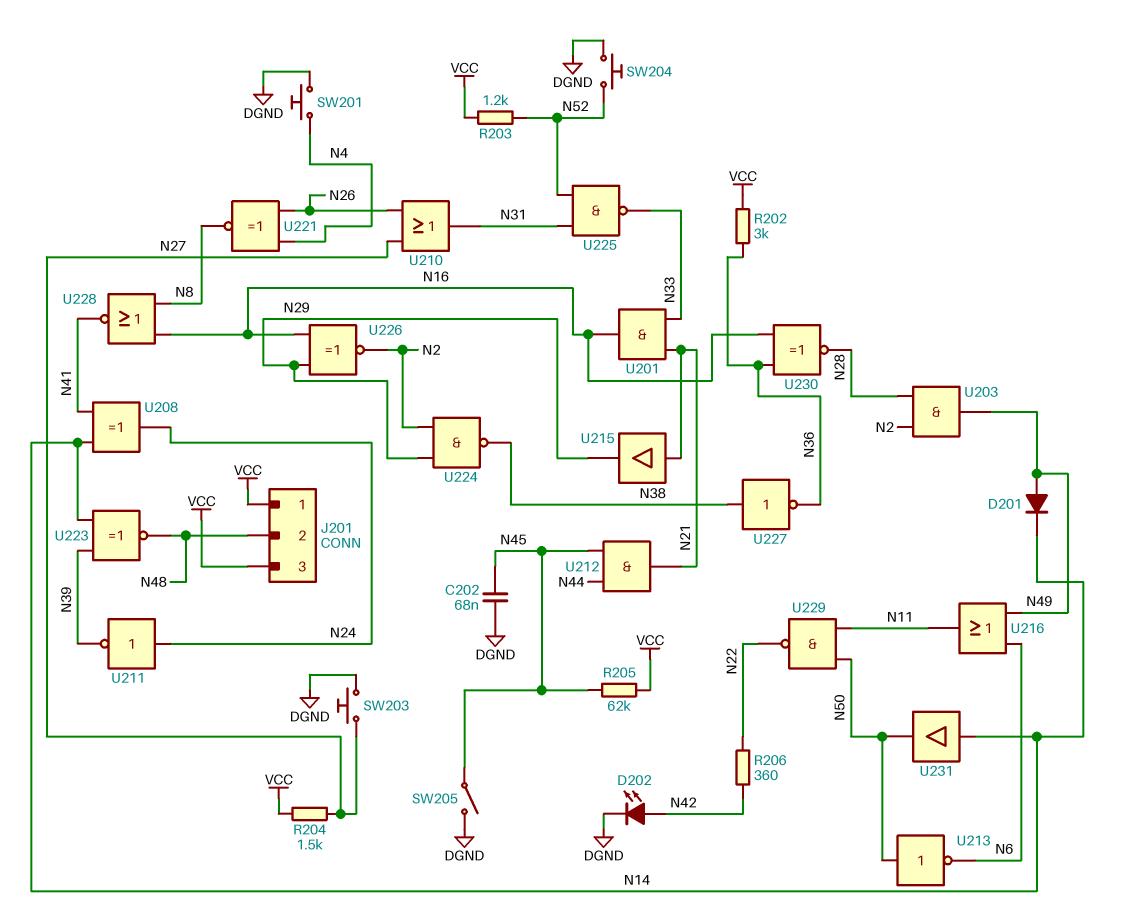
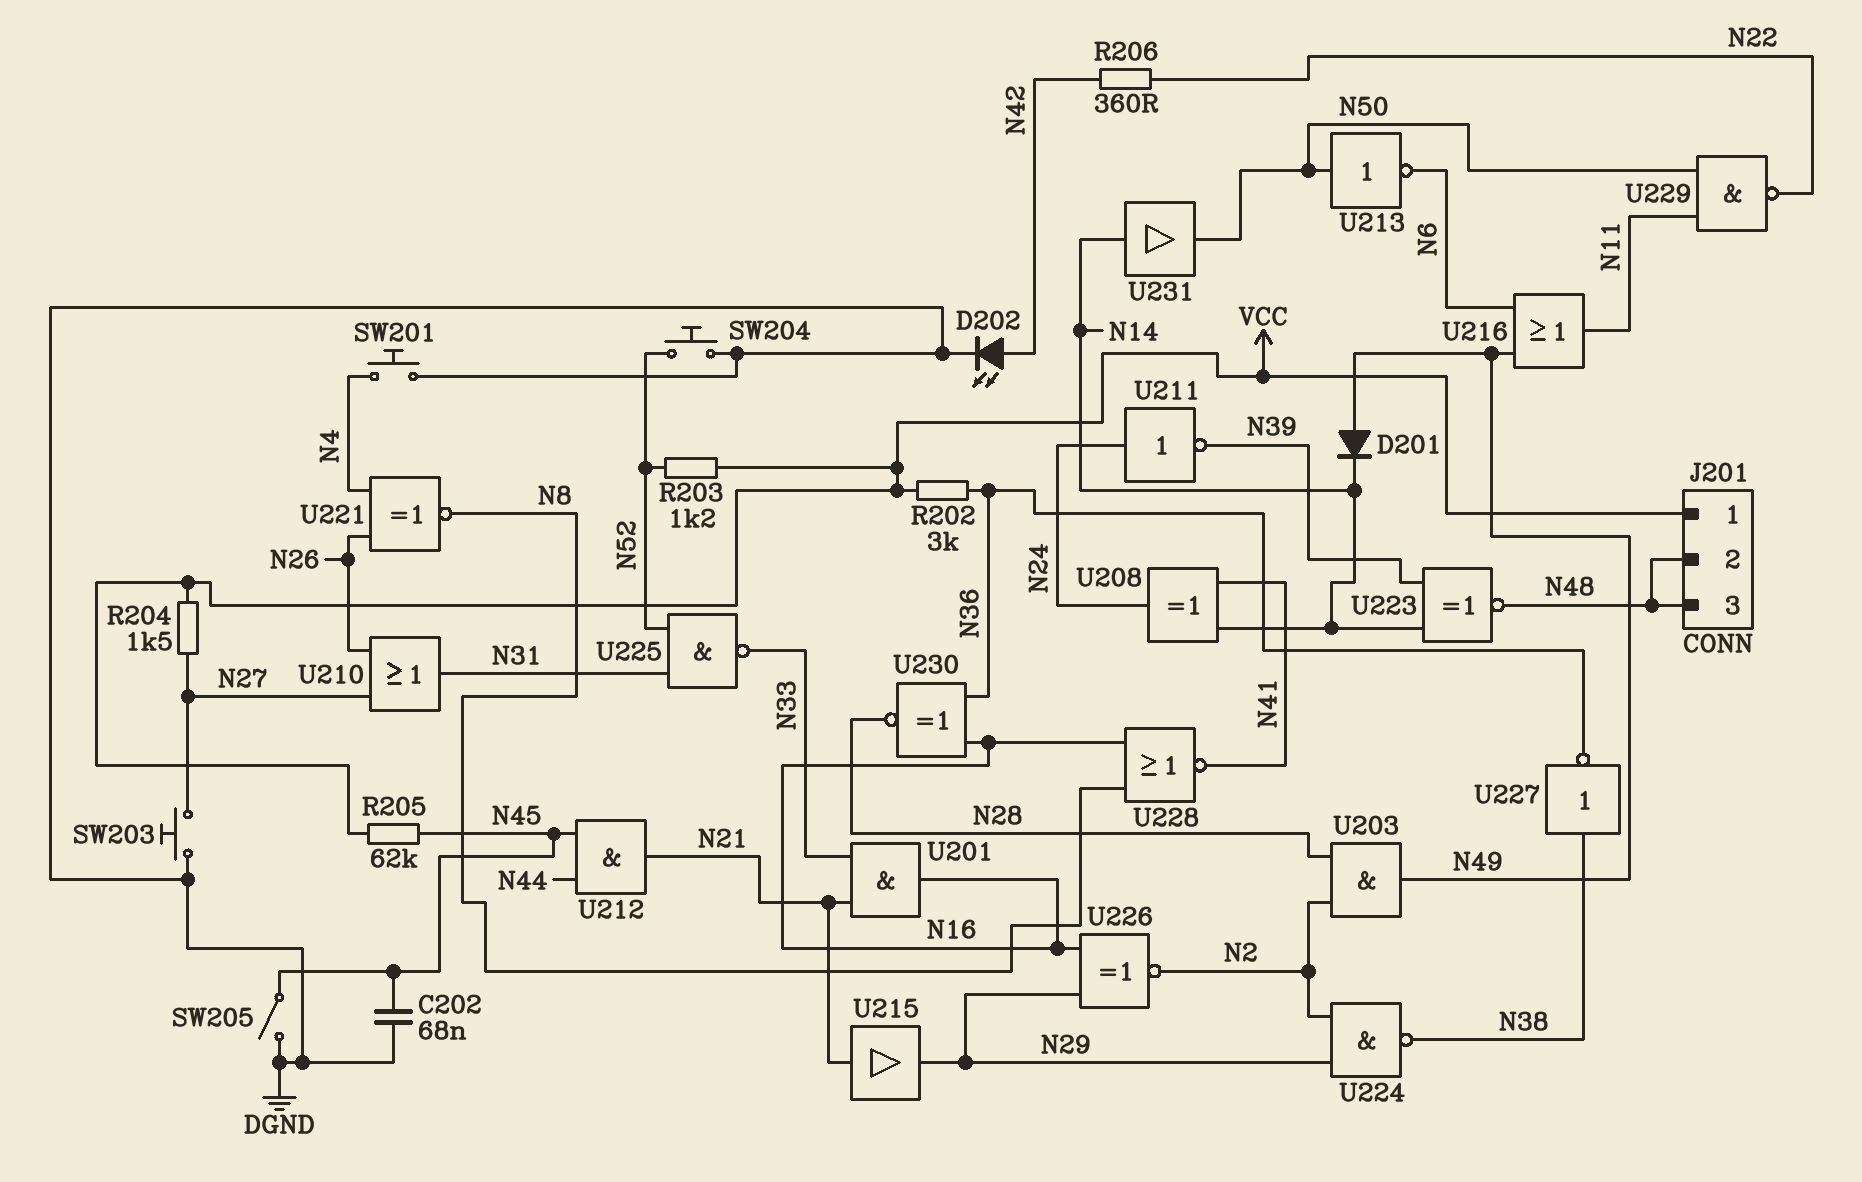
J201 pin 3: VCC -> N48

